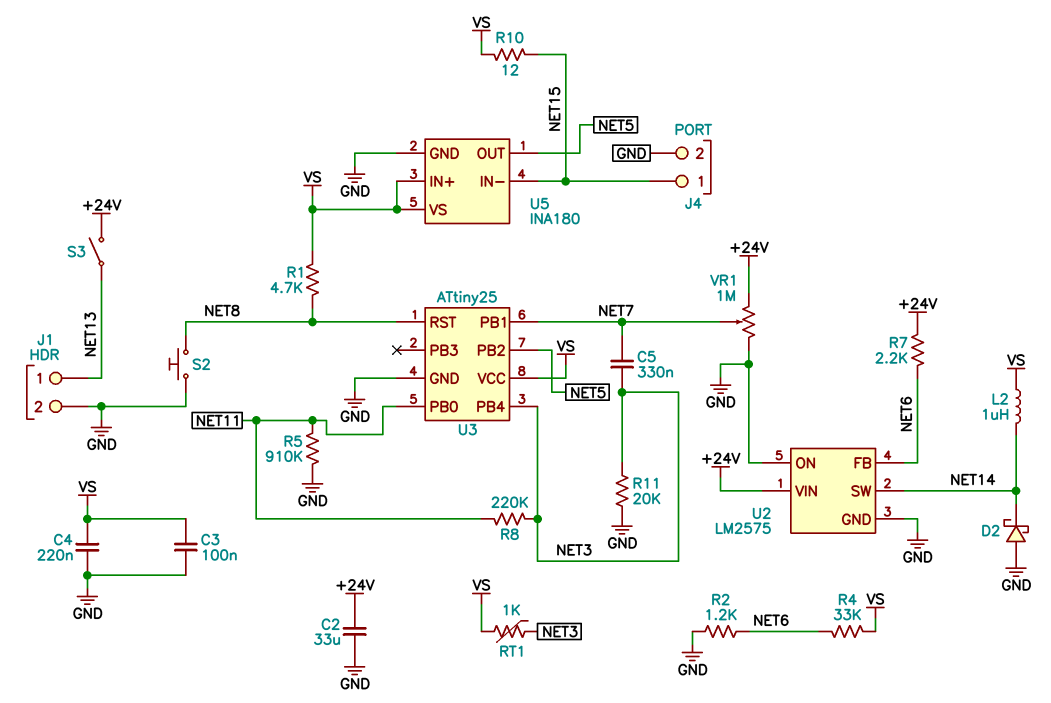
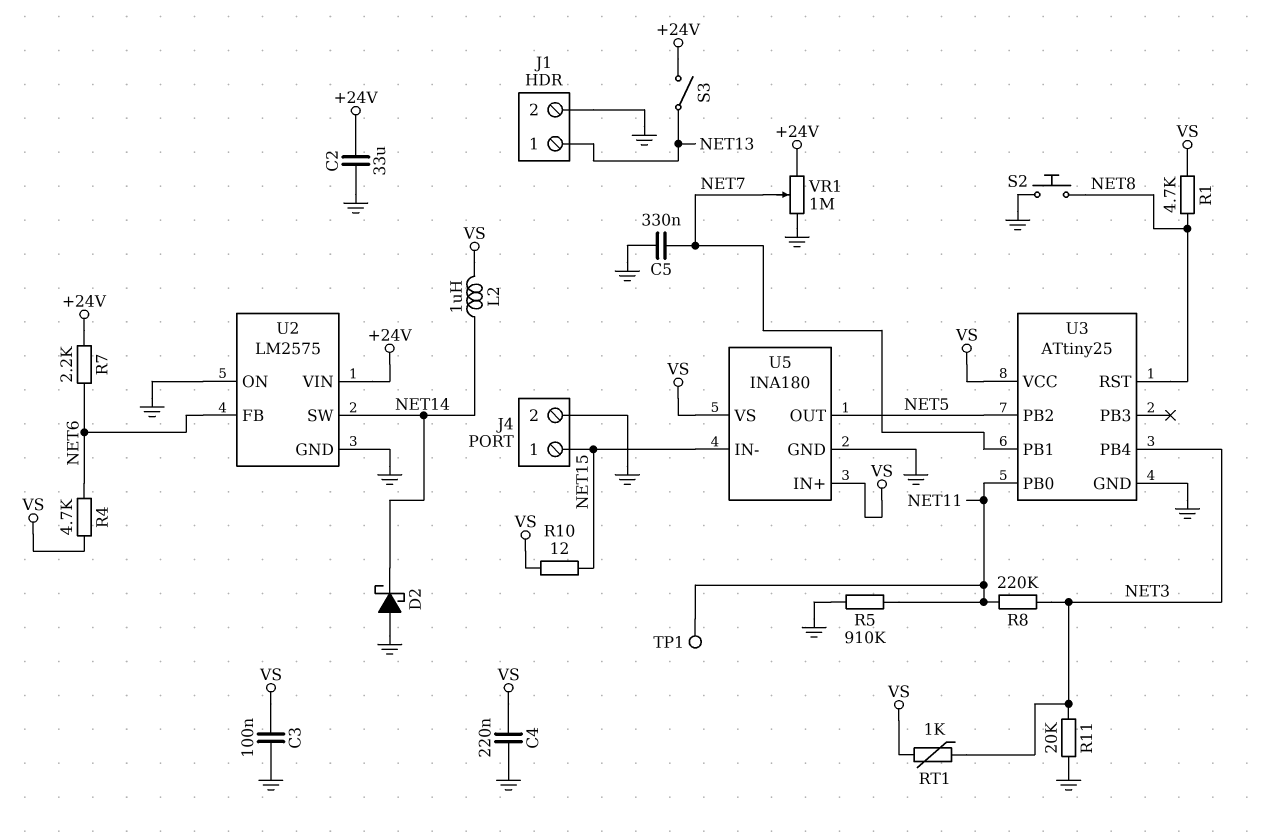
C5: 330nF (NET3, NET7) -> 330nF (GND, NET7)
R2: 1.2k (GND, NET6) -> none
R4: 33k (NET6, VS) -> 4.7k (NET6, VS)
TP1: none -> test point (NET11)

